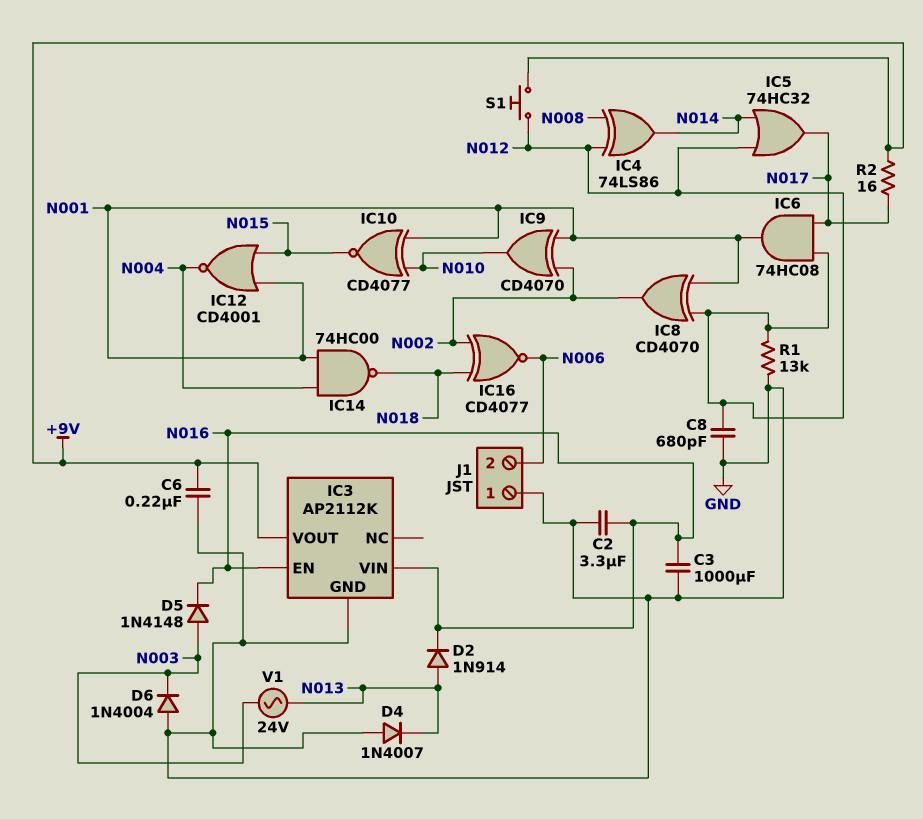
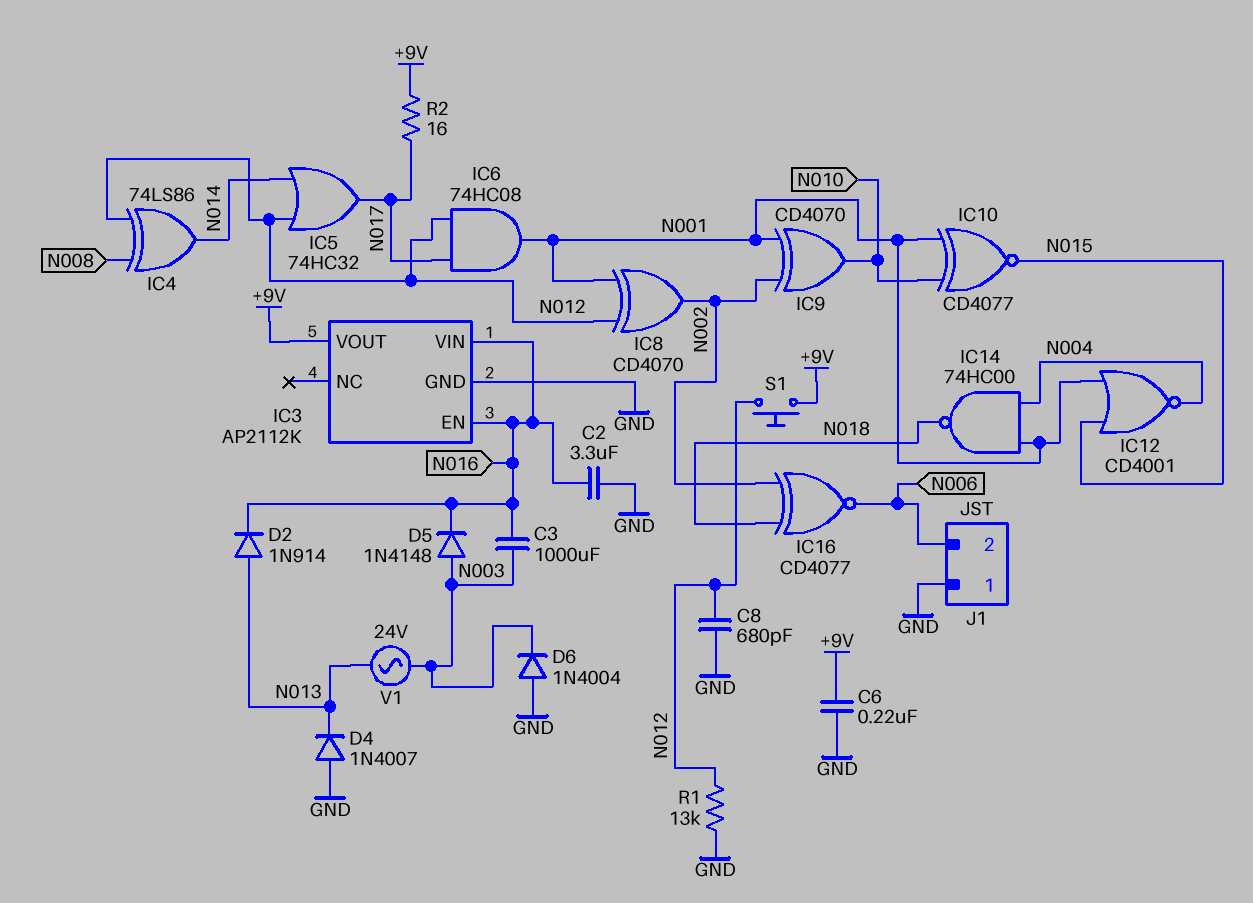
C3: 1000uF (GND, N016) -> 1000uF (N003, N016)

